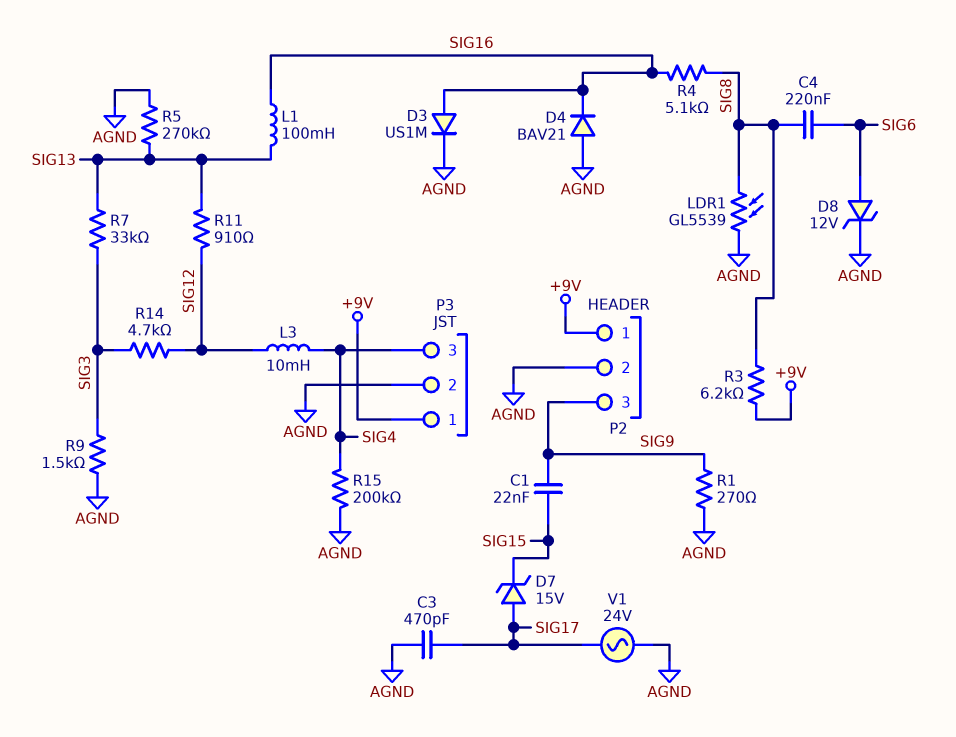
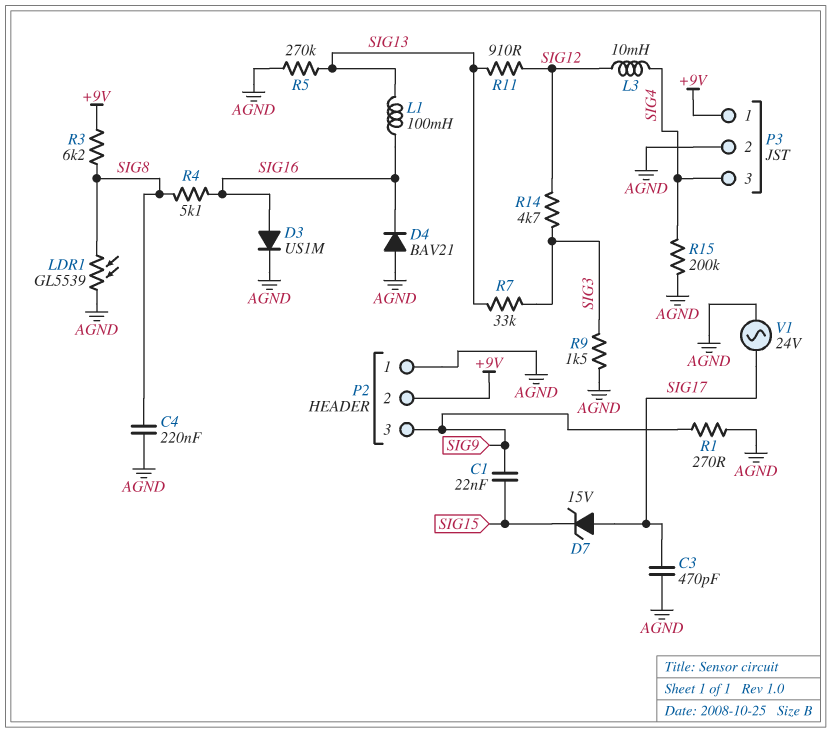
C4: 220nF (SIG6, SIG8) -> 220nF (AGND, SIG8)
D8: zener 12V (A SIG6, K AGND) -> none
P2 pin 1: +9V -> AGND
P2 pin 2: AGND -> +9V

